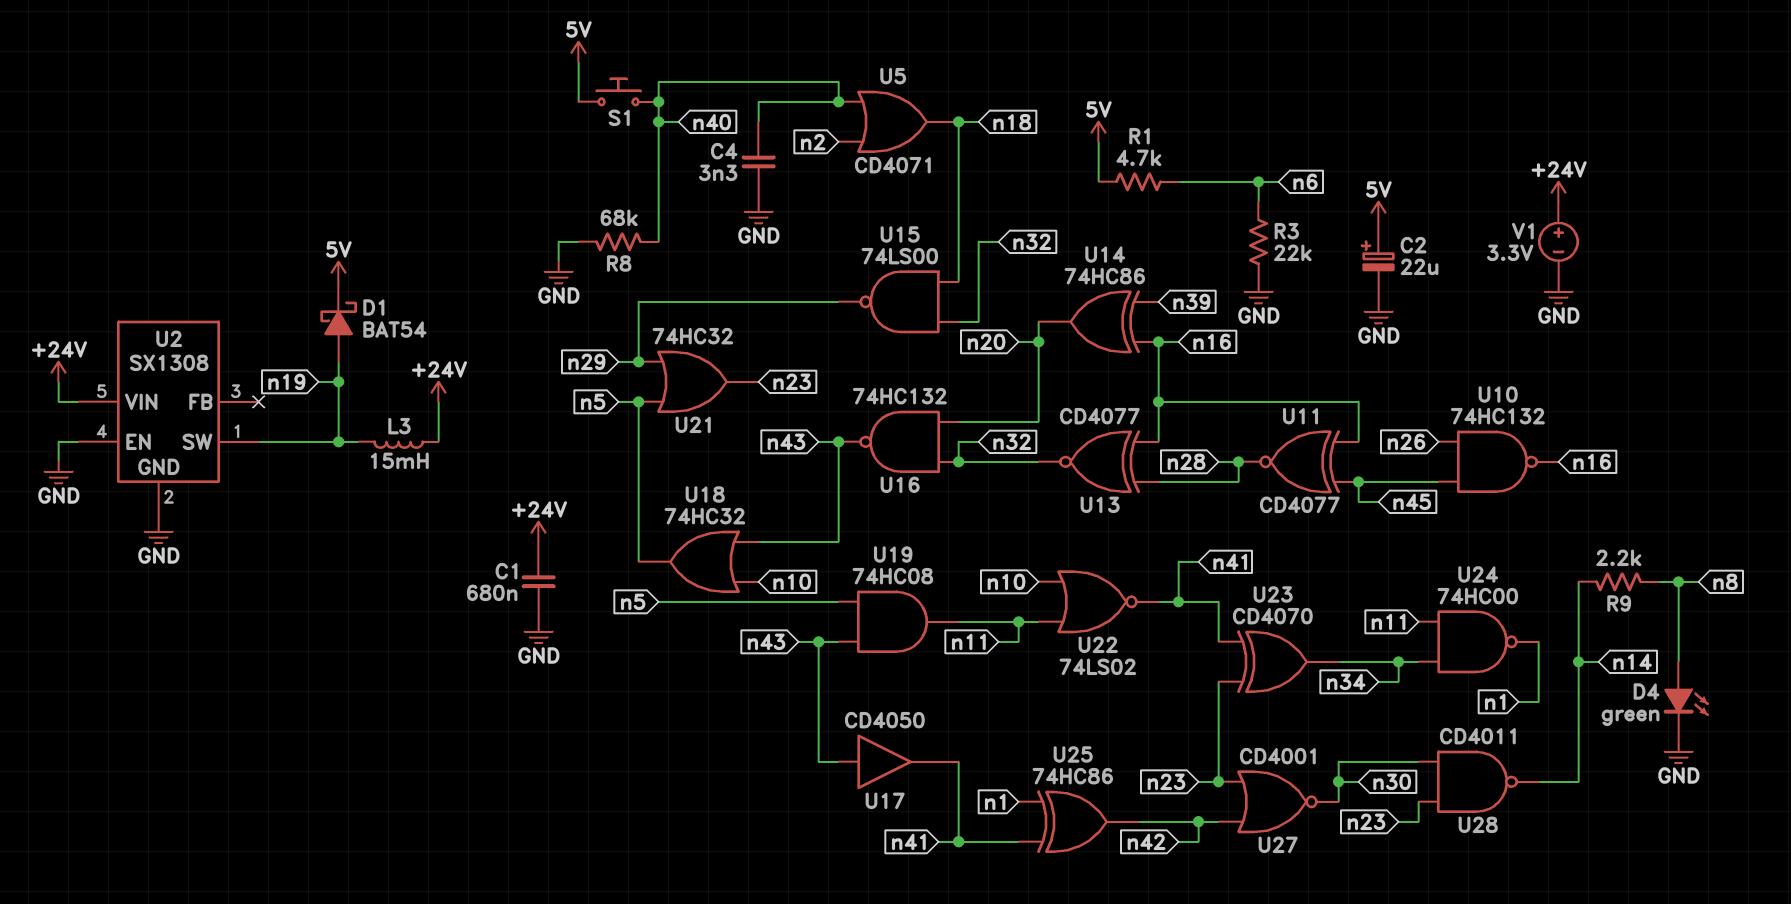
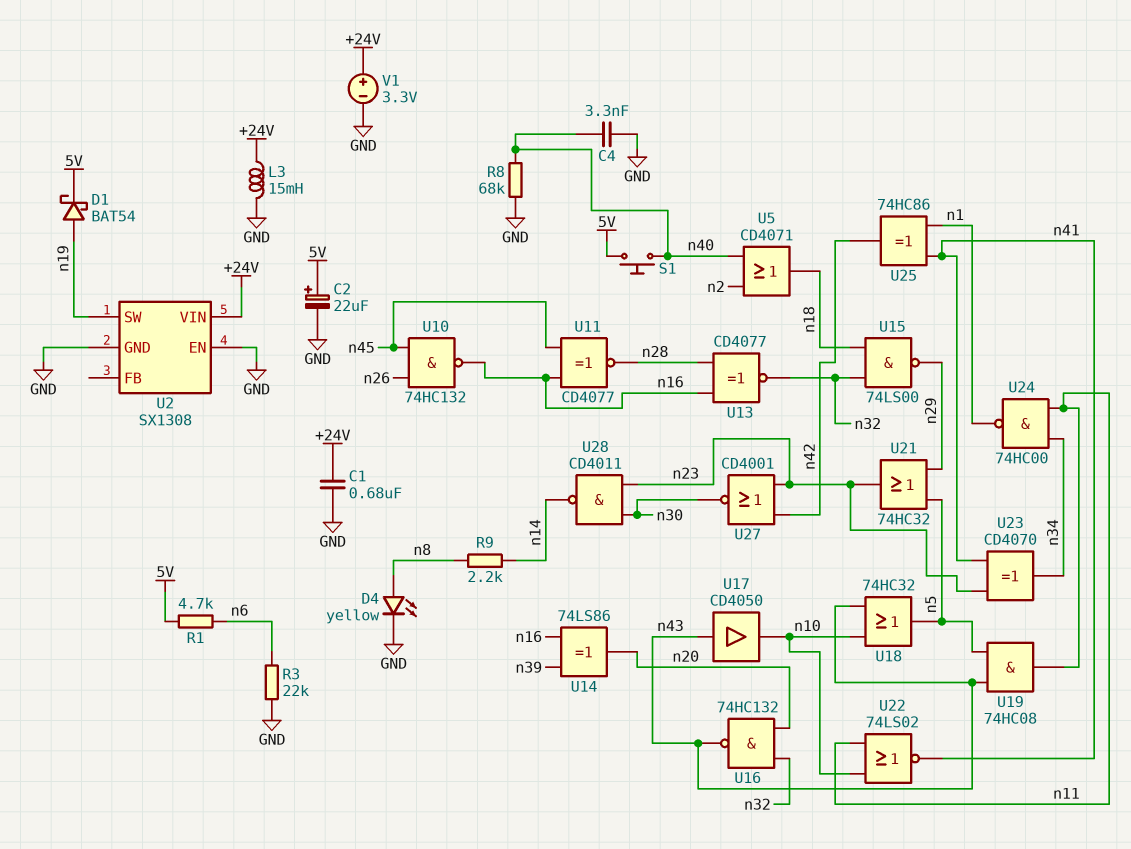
D4: LED green (A n8, K GND) -> LED yellow (A n8, K GND)
L3: 15mH (+24V, n19) -> 15mH (+24V, GND)
U14: XOR 74HC86 (in n16, in n39, out n20) -> XOR 74LS86 (in n16, in n39, out n20)
U17: buffer CD4050 (in n43, out n41) -> buffer CD4050 (in n43, out n10)

